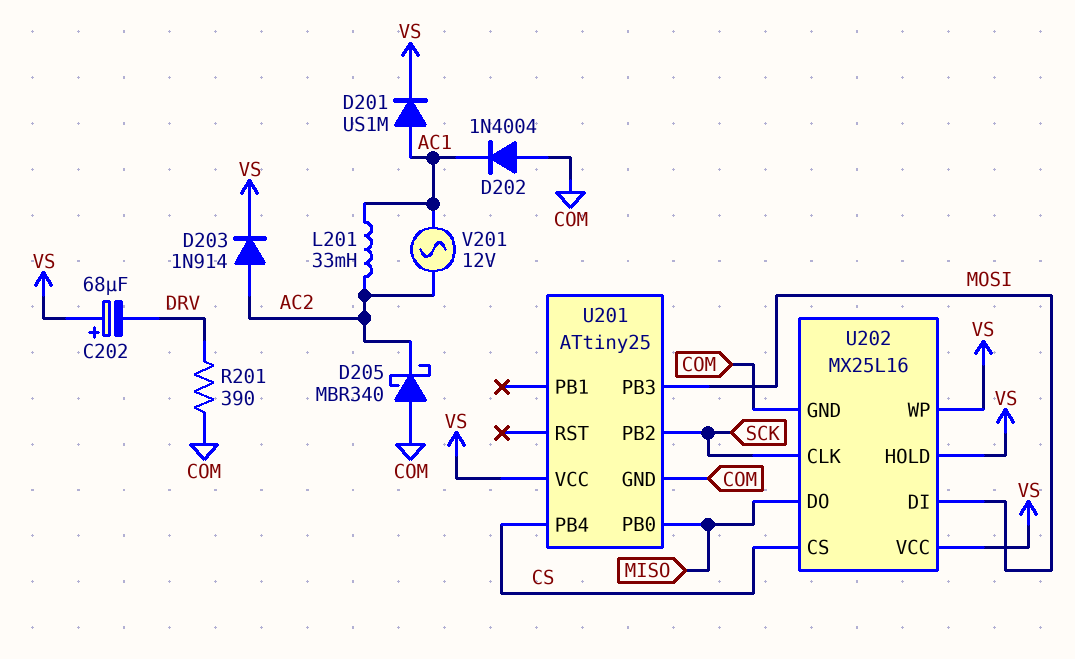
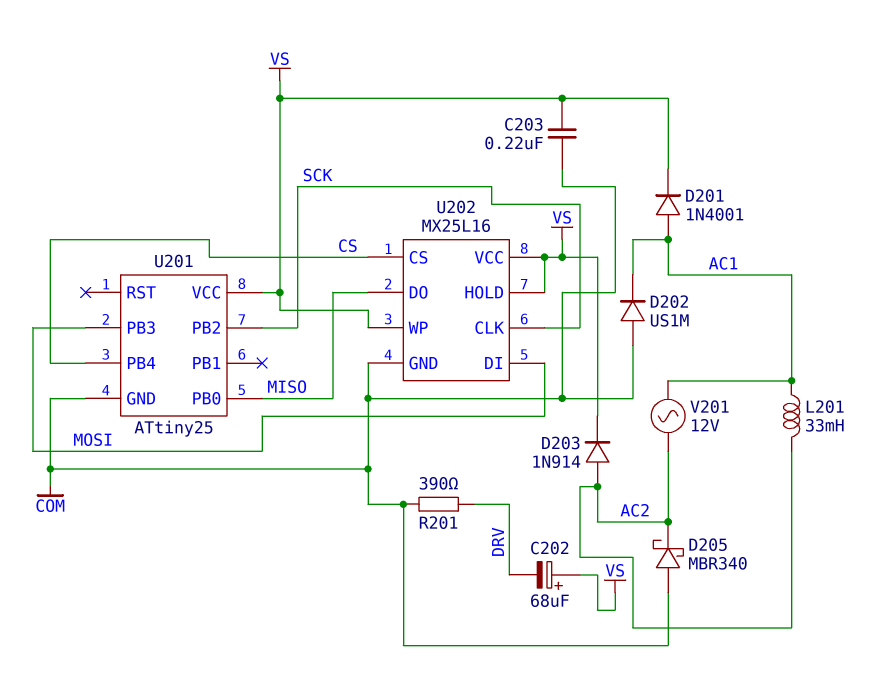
C203: none -> 220nF (COM, VS)
D201: diode US1M (A AC1, K VS) -> diode 1N4001 (A AC1, K VS)
D202: diode 1N4004 (A COM, K AC1) -> diode US1M (A COM, K AC1)

